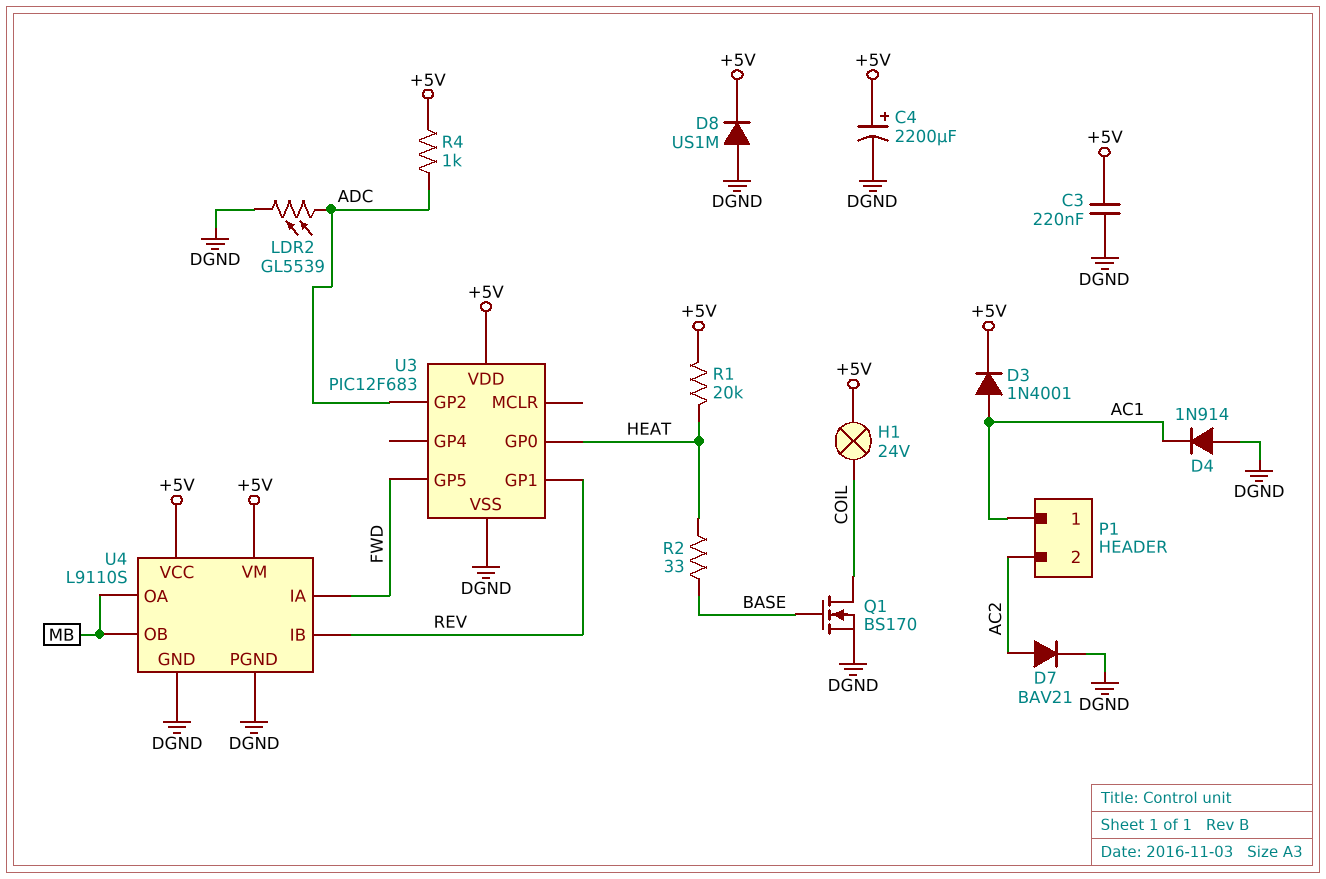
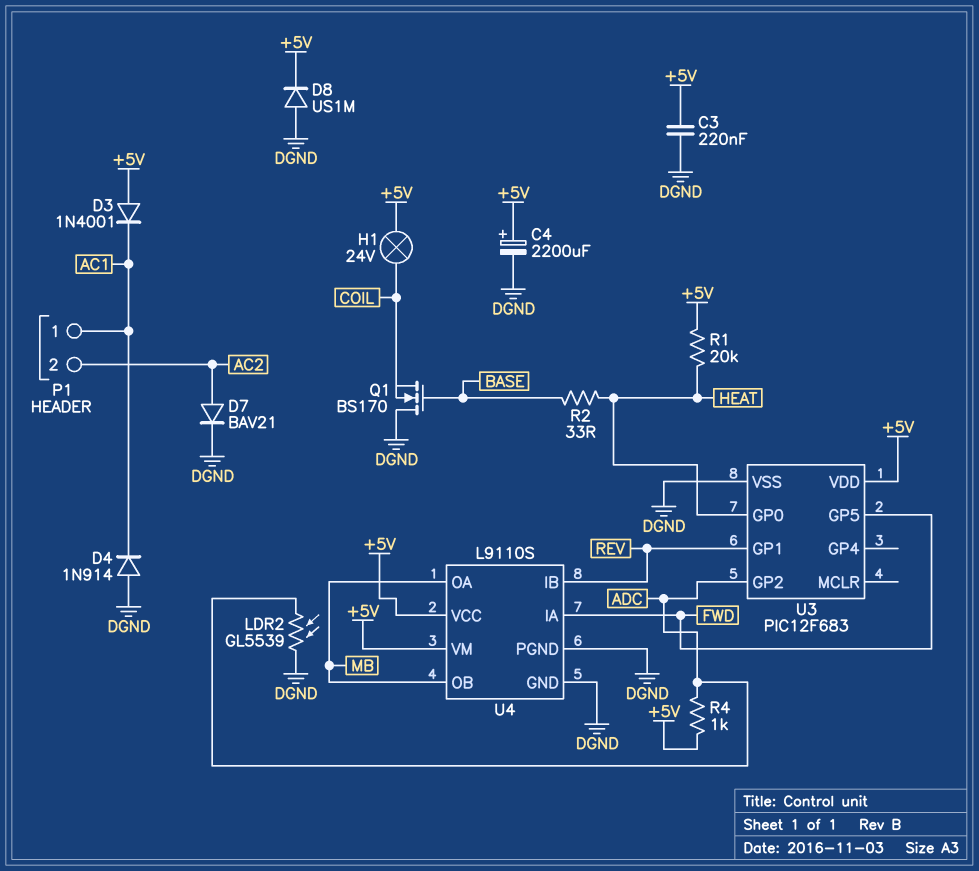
D3: diode 1N4001 (A AC1, K +5V) -> diode 1N4001 (A +5V, K AC1)
Q1: NMOS BS170 (G BASE, D COIL, S DGND) -> NMOS BS170 (G BASE, D DGND, S COIL)

